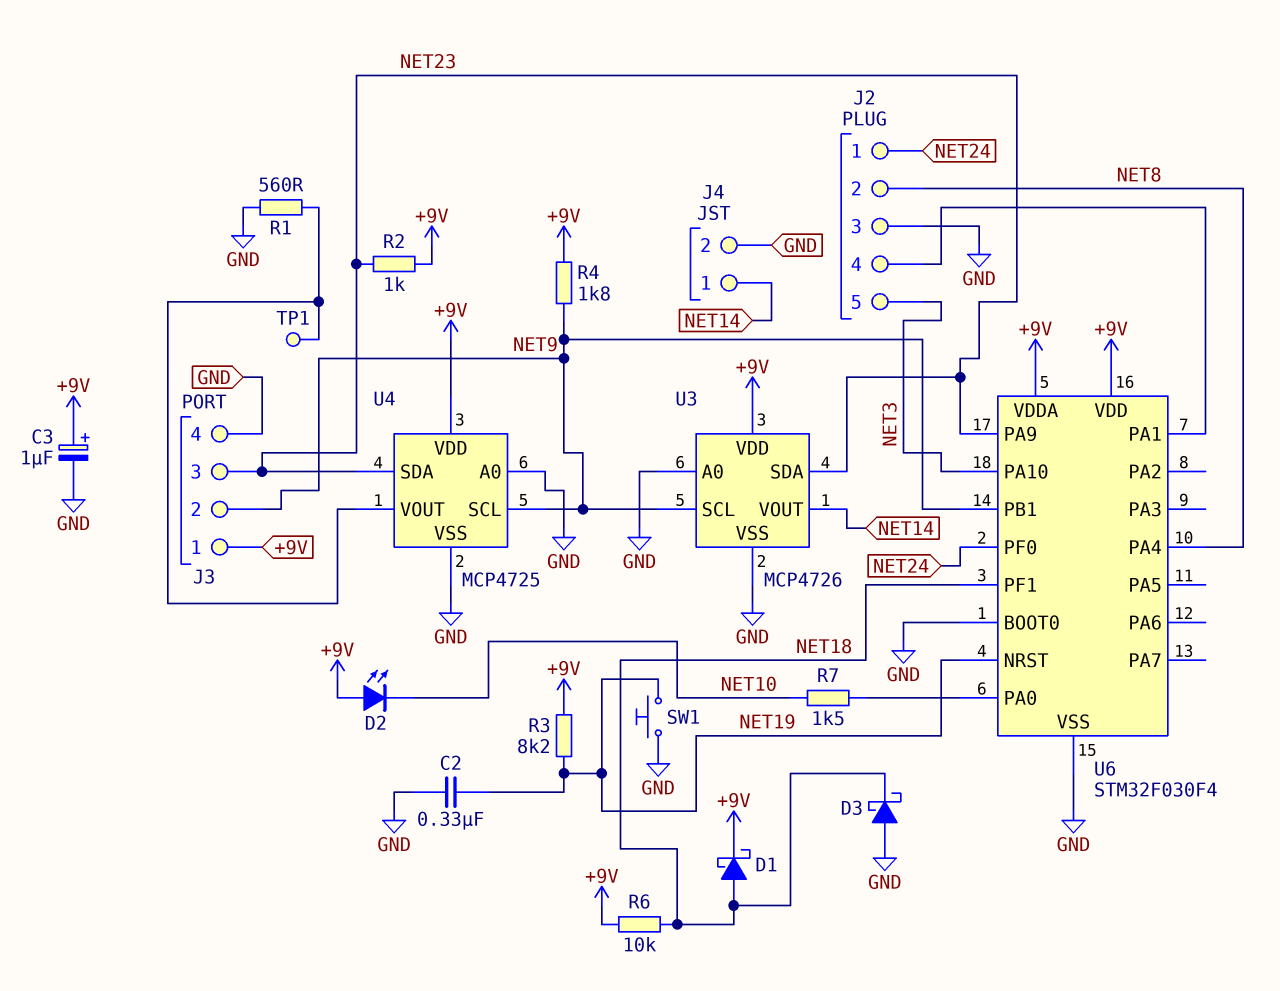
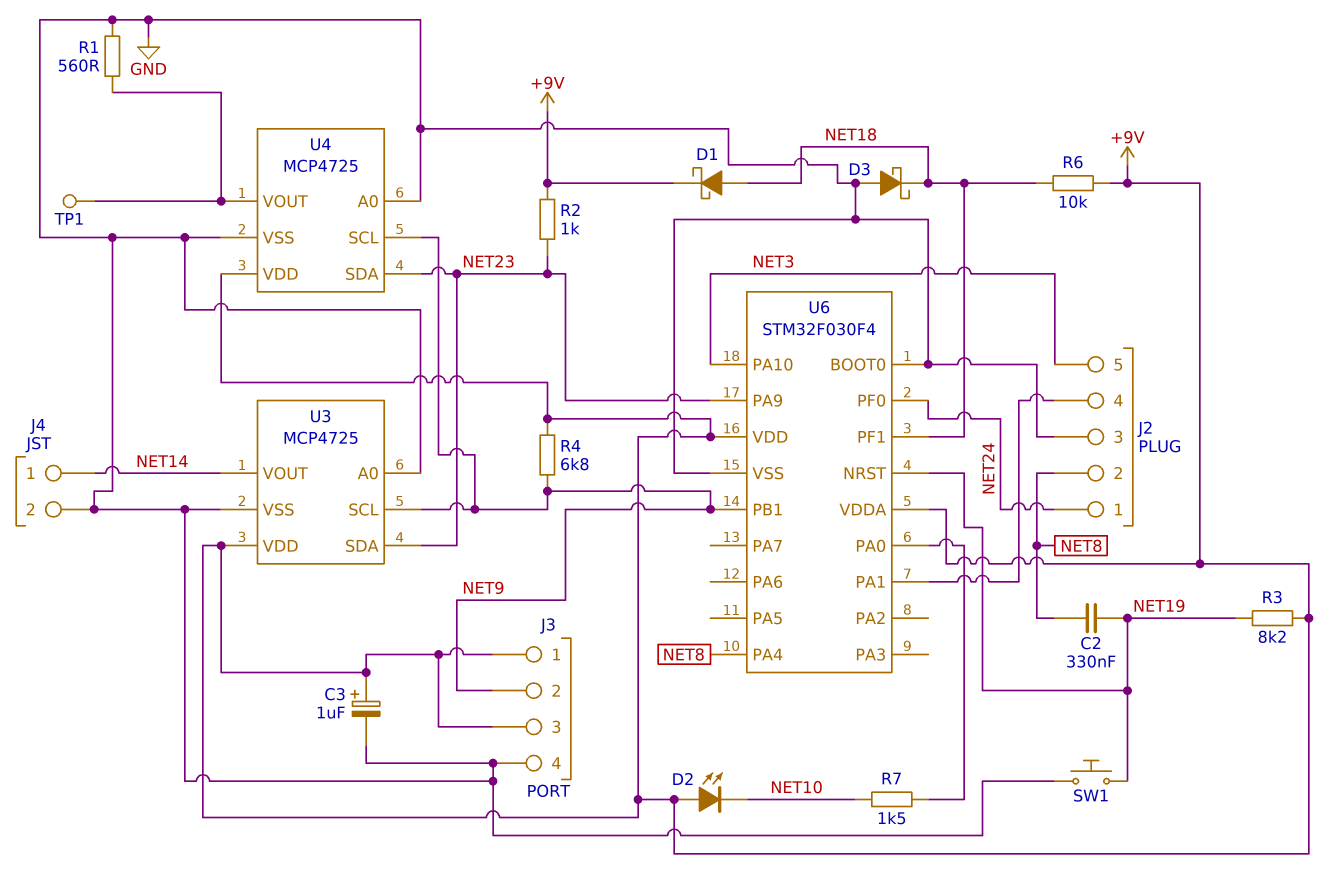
C2: 330nF (GND, NET19) -> 330nF (NET8, NET19)
J3 pin 3: NET23 -> +9V
R4: 1.8k (+9V, NET9) -> 6.8k (+9V, NET9)
U3: MCP4726 -> MCP4725

